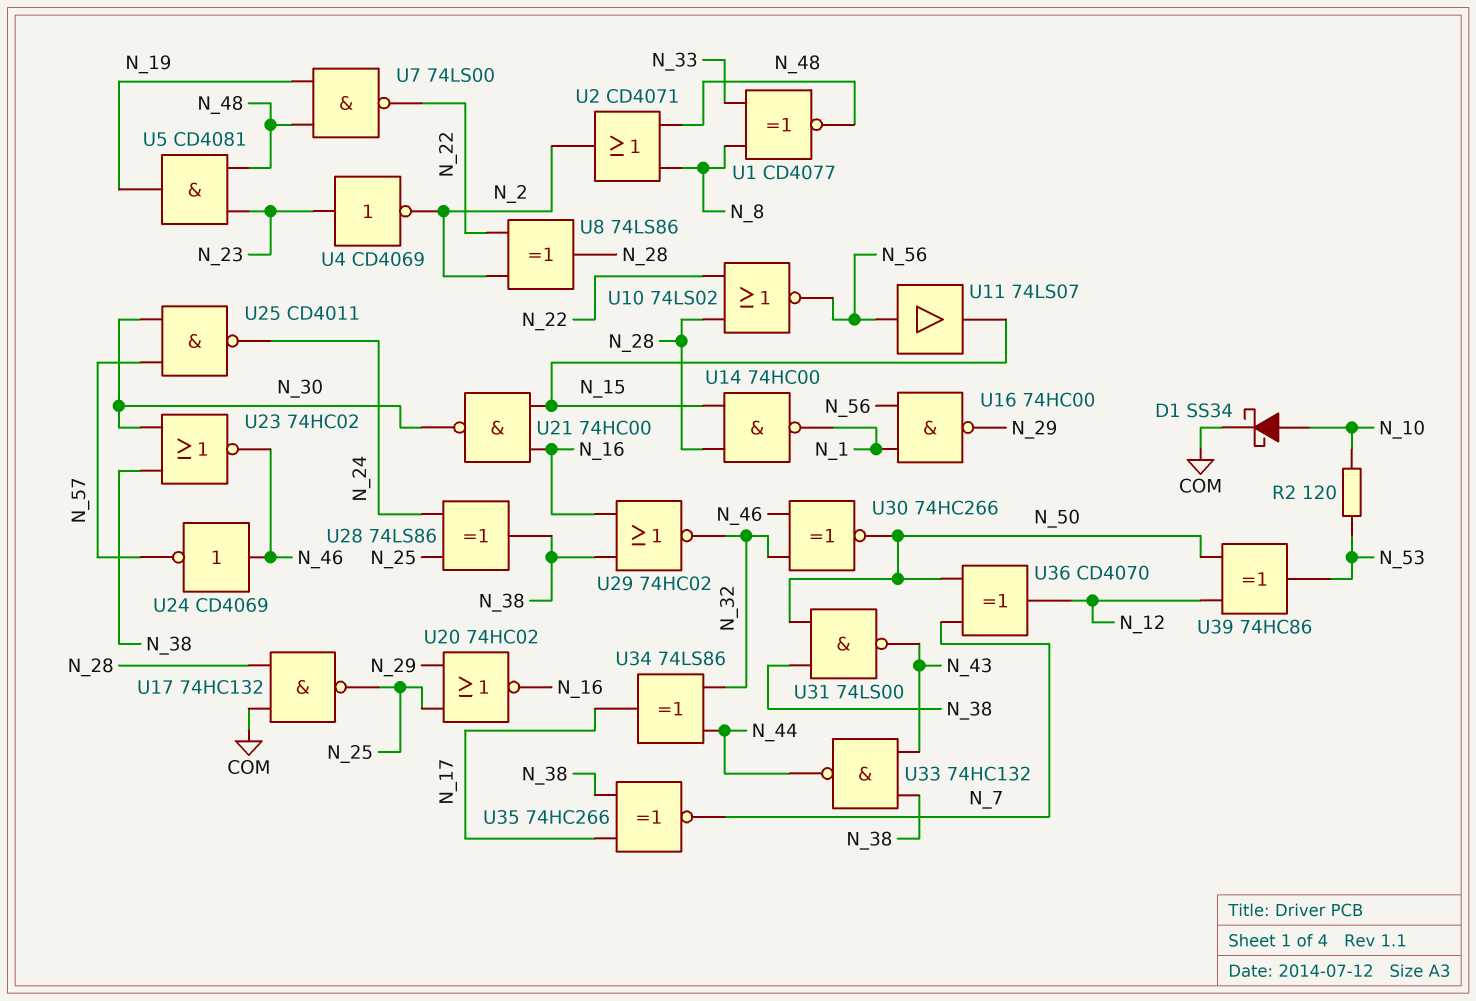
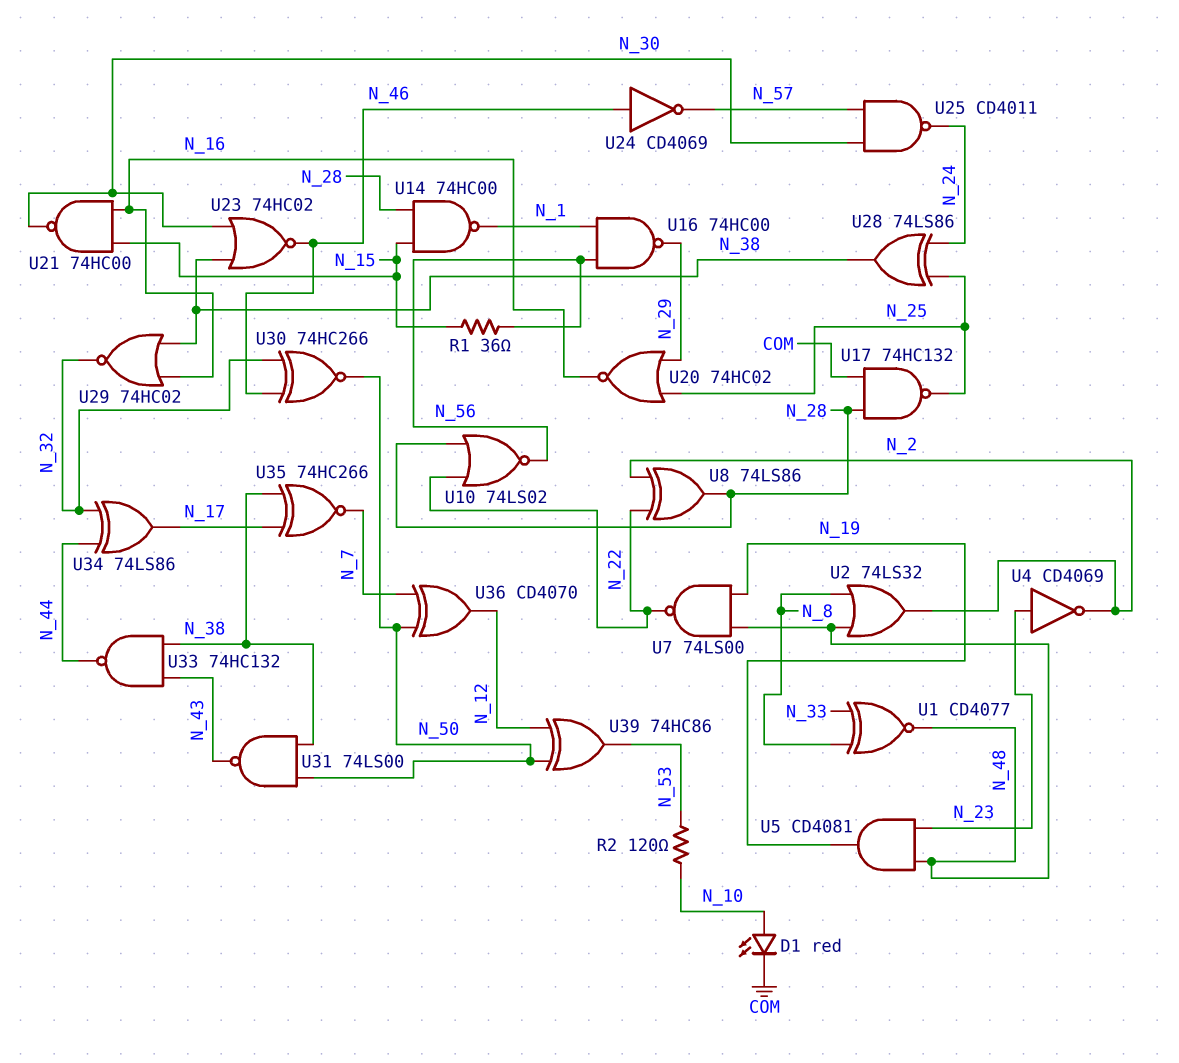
D1: schottky SS34 (A N_10, K COM) -> LED red (A N_10, K COM)
R1: none -> 36 (N_15, N_56)
U2: OR CD4071 (in N_8, in N_48, out N_2) -> OR 74LS32 (in N_8, in N_48, out N_2)
U11: buffer 74LS07 (in N_56, out N_15) -> none

